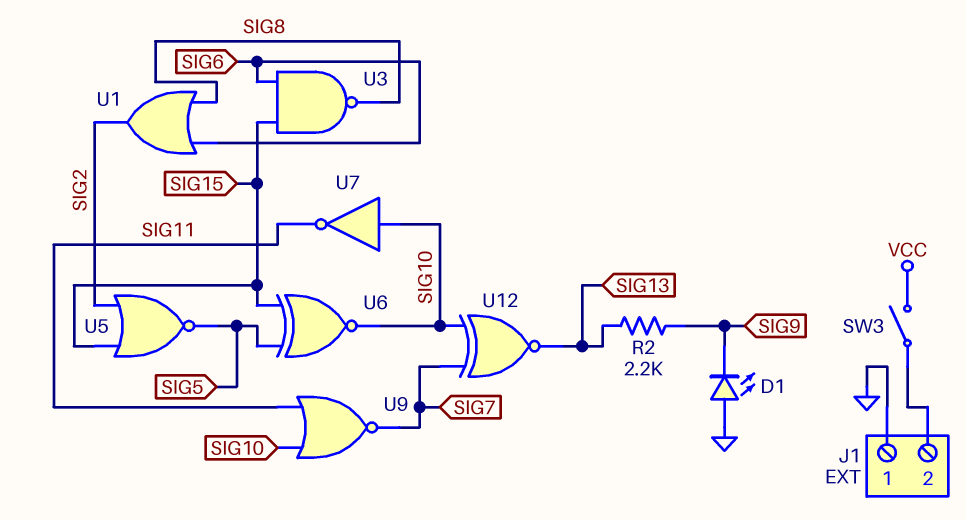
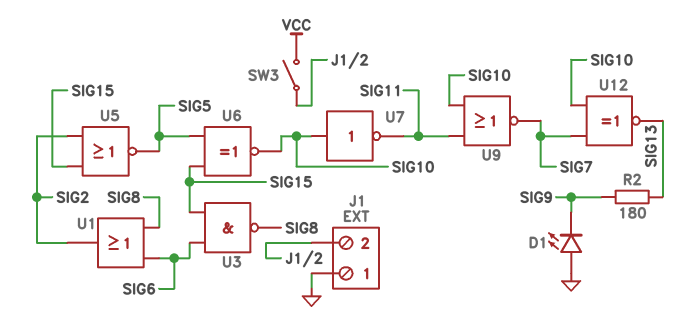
R2: 2.2k (SIG9, SIG13) -> 180 (SIG9, SIG13)

